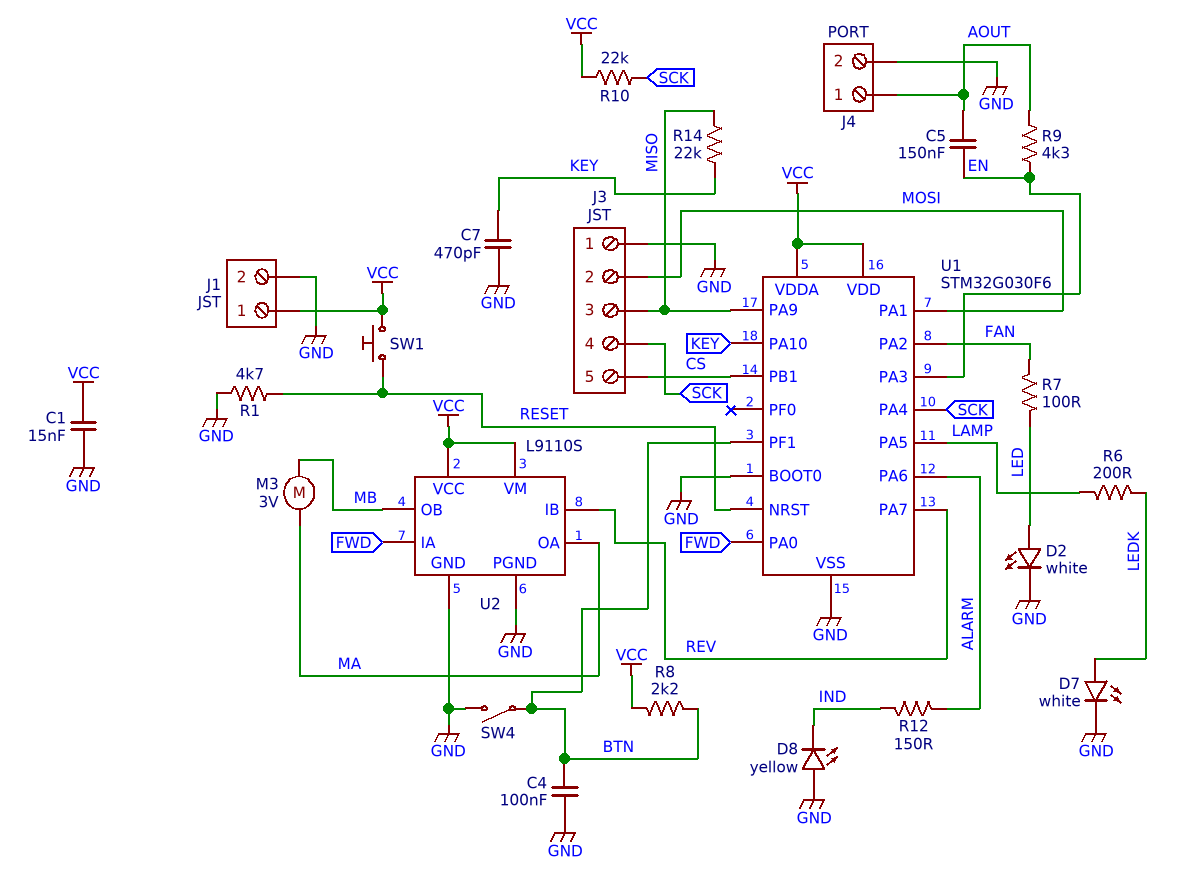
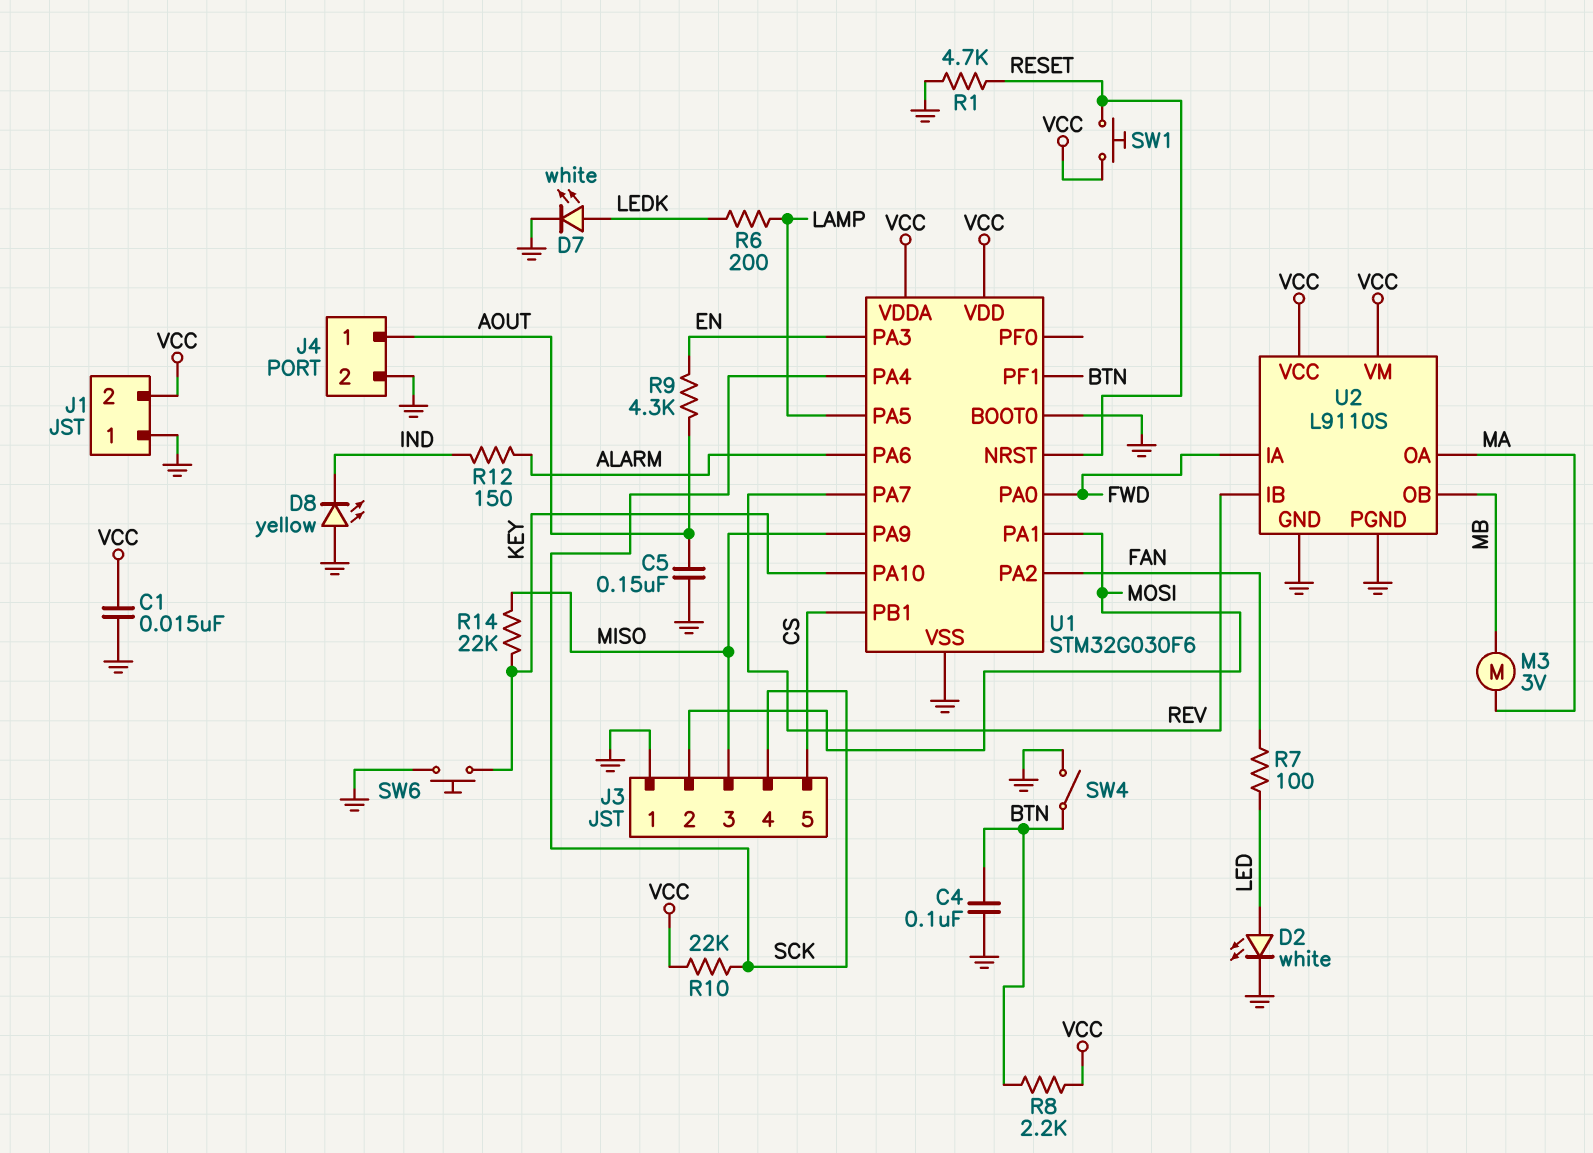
C5: 150nF (AOUT, EN) -> 150nF (AOUT, GND)
C7: 470pF (GND, KEY) -> none
J1 pin 1: VCC -> GND
J1 pin 2: GND -> VCC
SW6: none -> button (GND, KEY)

